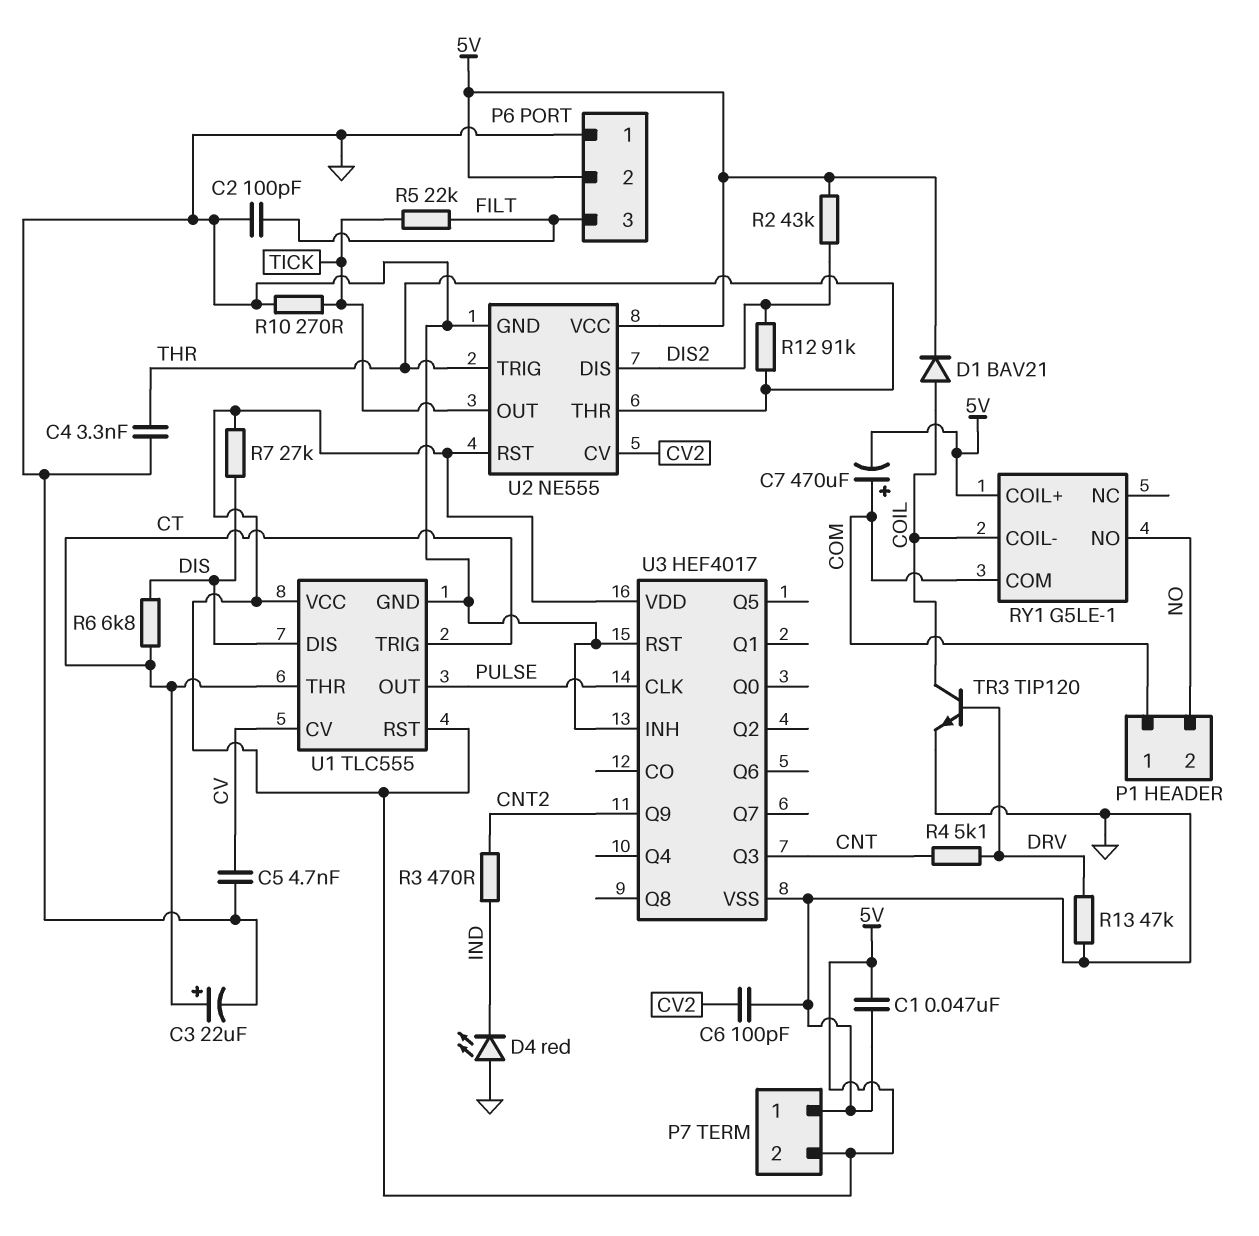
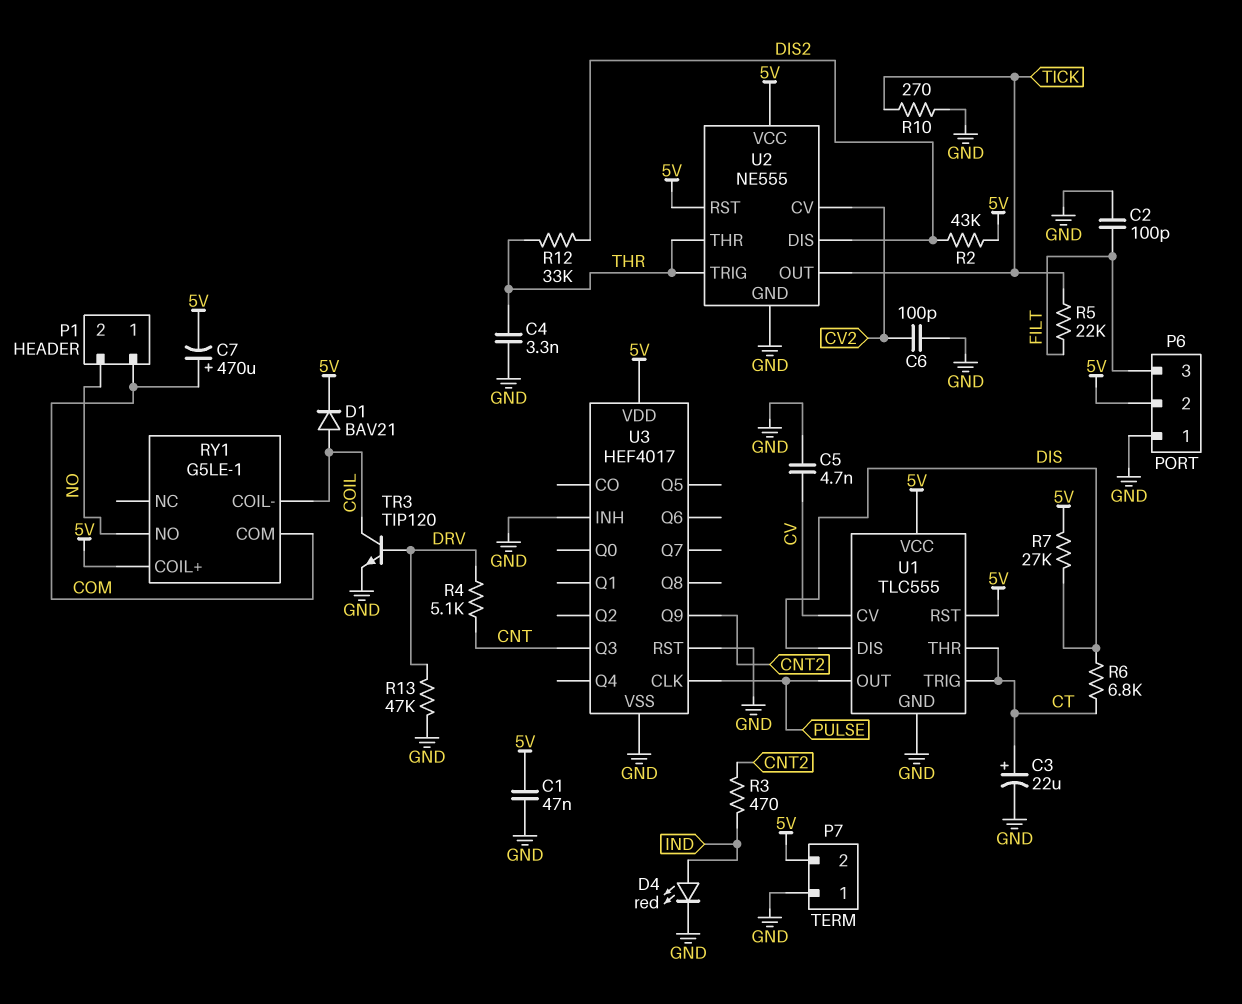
D4: LED red (A GND, K IND) -> LED red (A IND, K GND)
R12: 91k (DIS2, THR) -> 33k (DIS2, THR)

